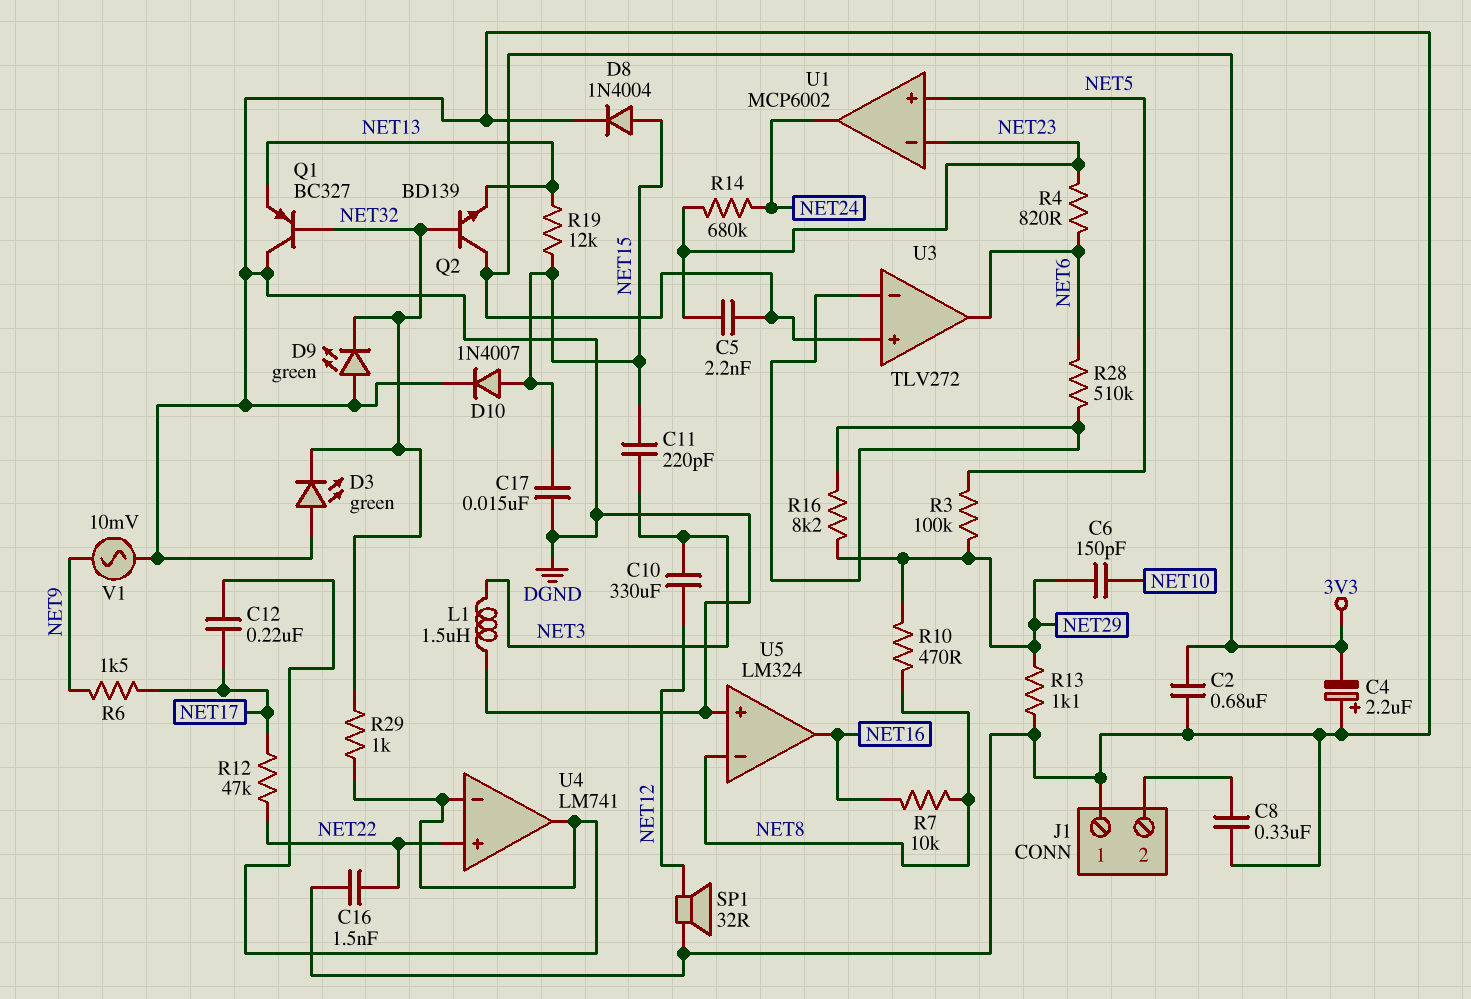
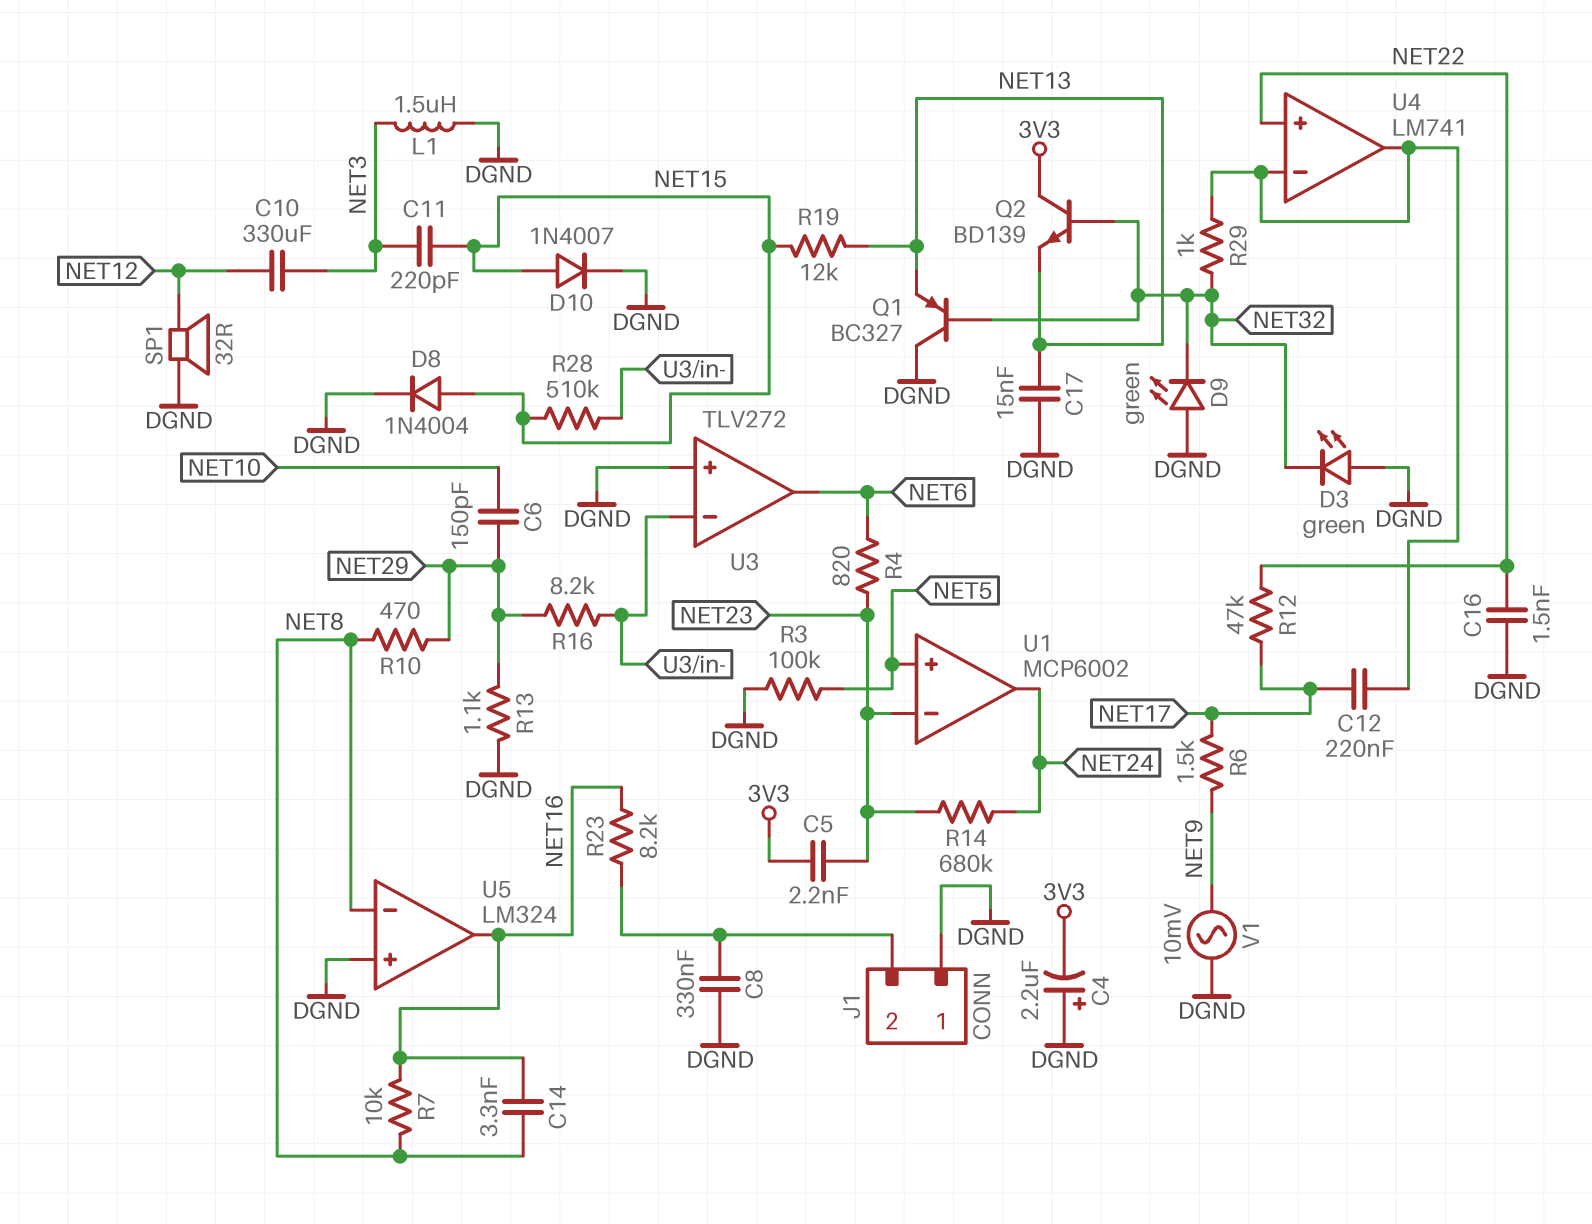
C2: 680nF (3V3, DGND) -> none
C14: none -> 3.3nF (NET8, NET16)
C17: 15nF (DGND, NET15) -> 15nF (DGND, NET13)
R3: 100k (NET5, NET29) -> 100k (DGND, NET5)
R23: none -> 8.2k (J1/2, NET16)
R28: 510k (NET6, U3/in-) -> 510k (NET15, U3/in-)
U3 pin in+: 3V3 -> DGND

